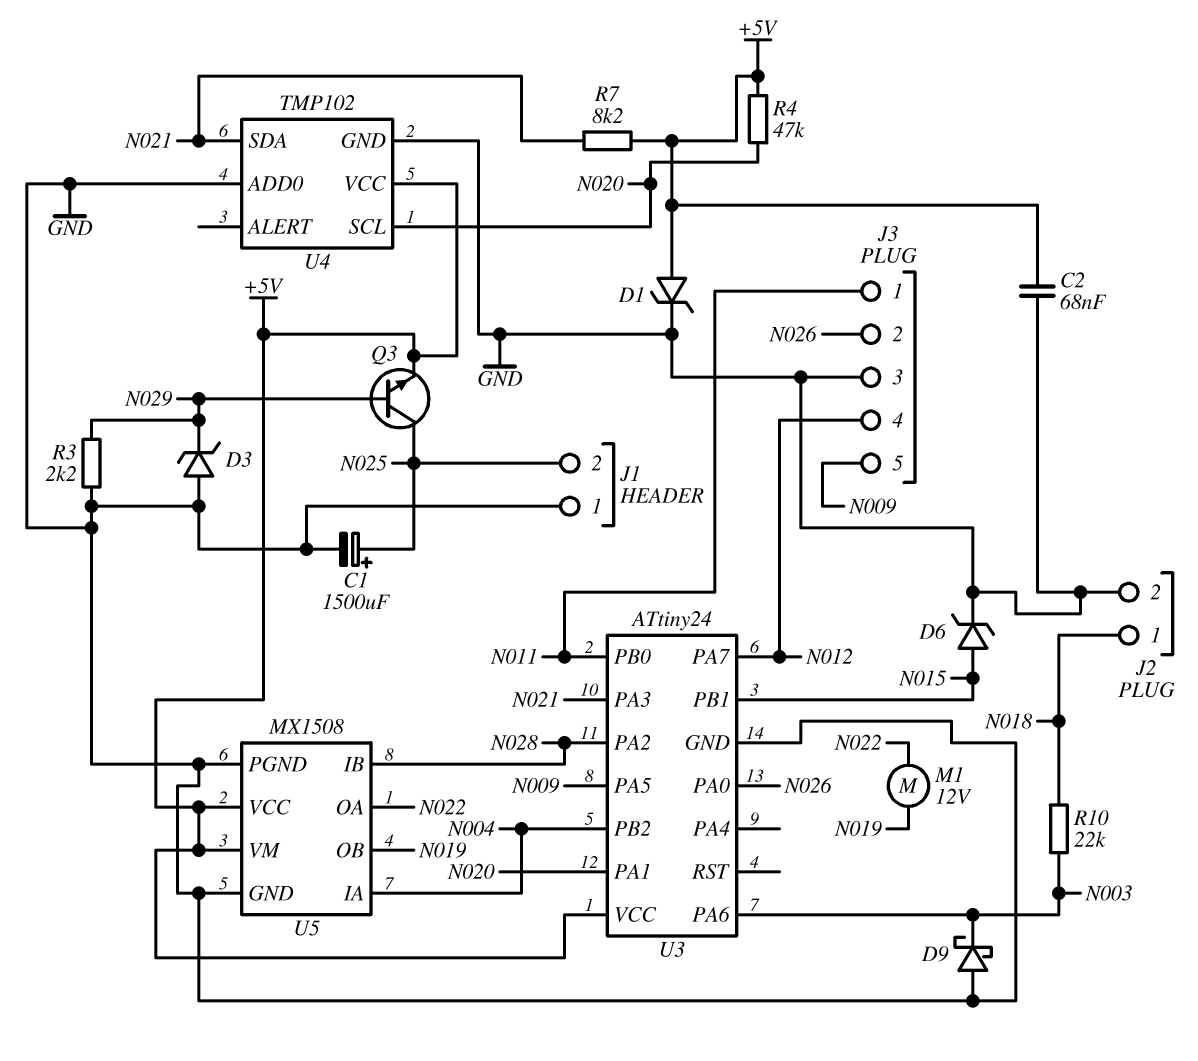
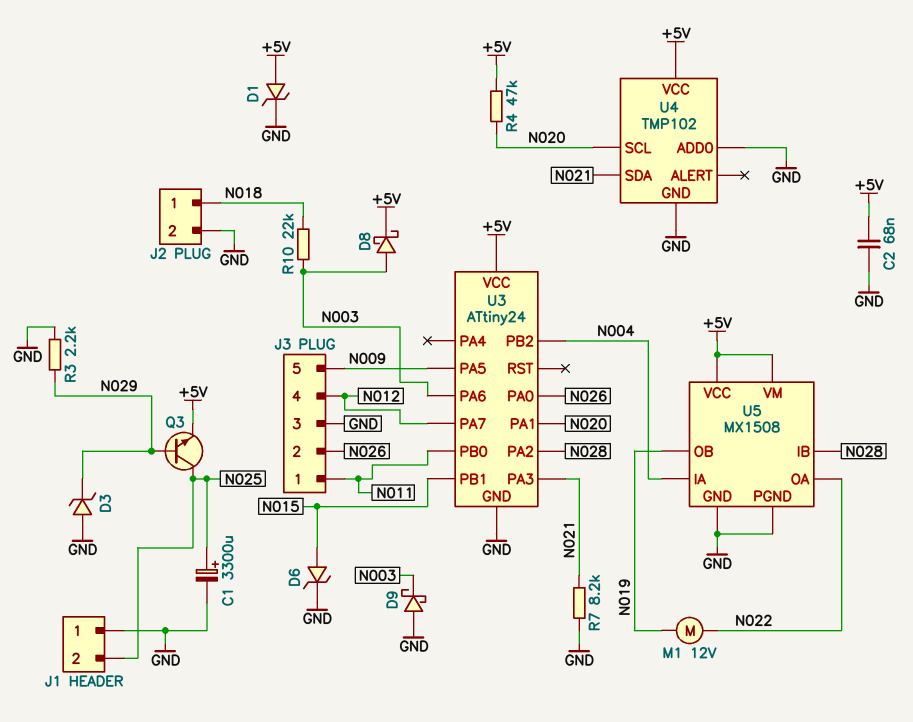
C1: 1500uF (plus N025, minus GND) -> 3300uF (plus N025, minus GND)
D8: none -> schottky (A N003, K +5V)
R7: 8.2k (+5V, N021) -> 8.2k (GND, N021)

